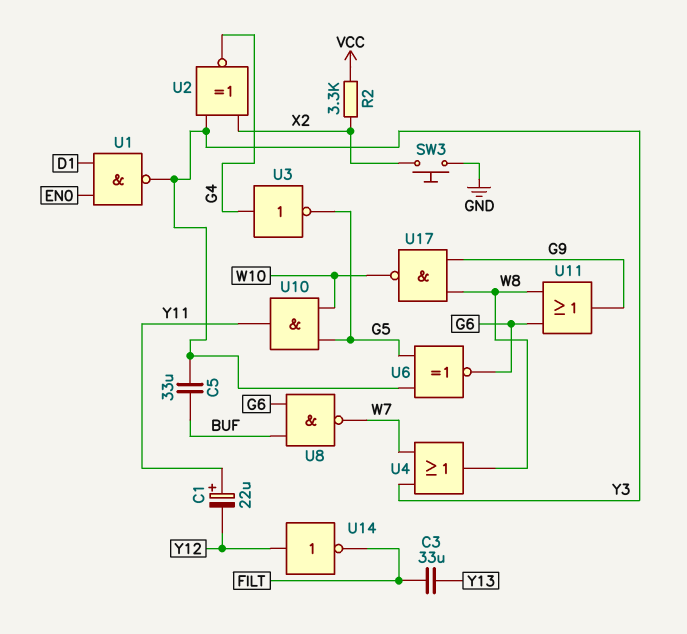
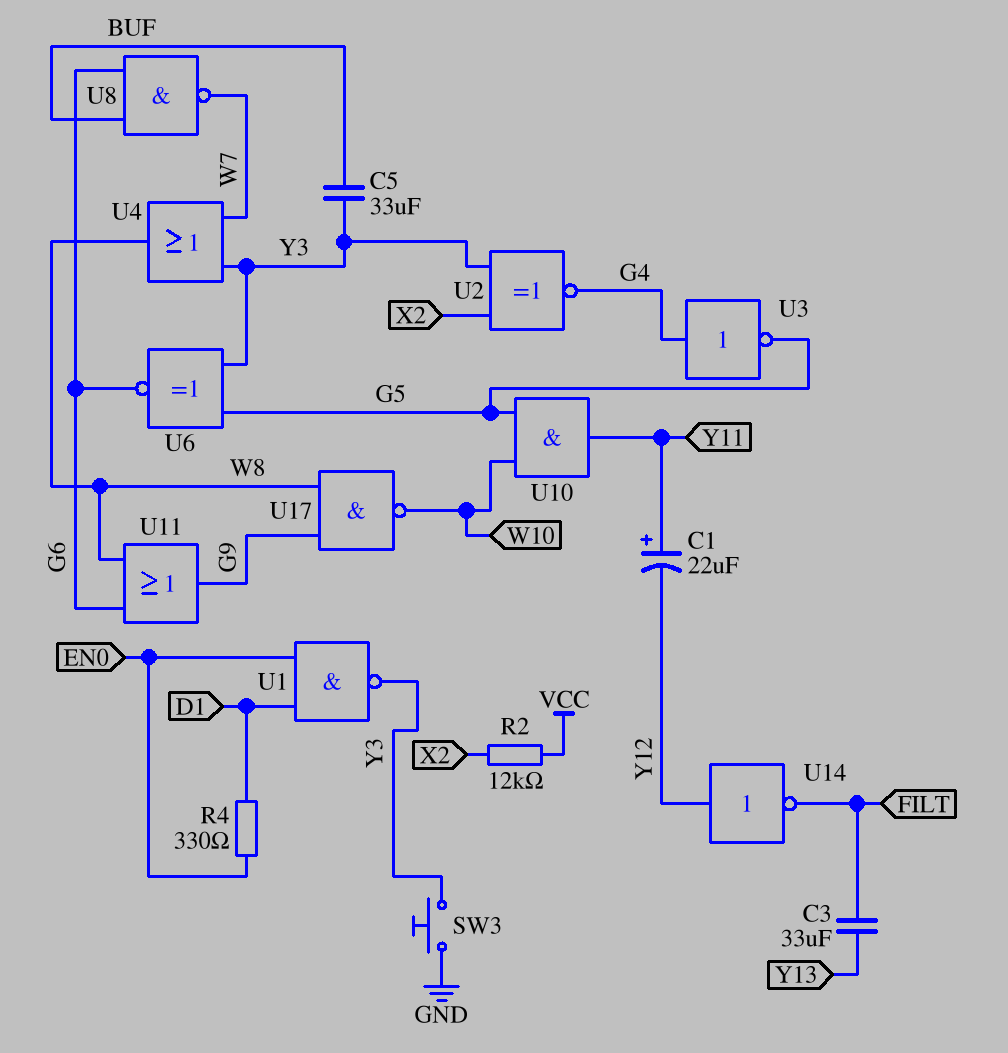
R2: 3.3k (VCC, X2) -> 12k (VCC, X2)
R4: none -> 330 (D1, EN0)
SW3: button (GND, X2) -> button (GND, Y3)

